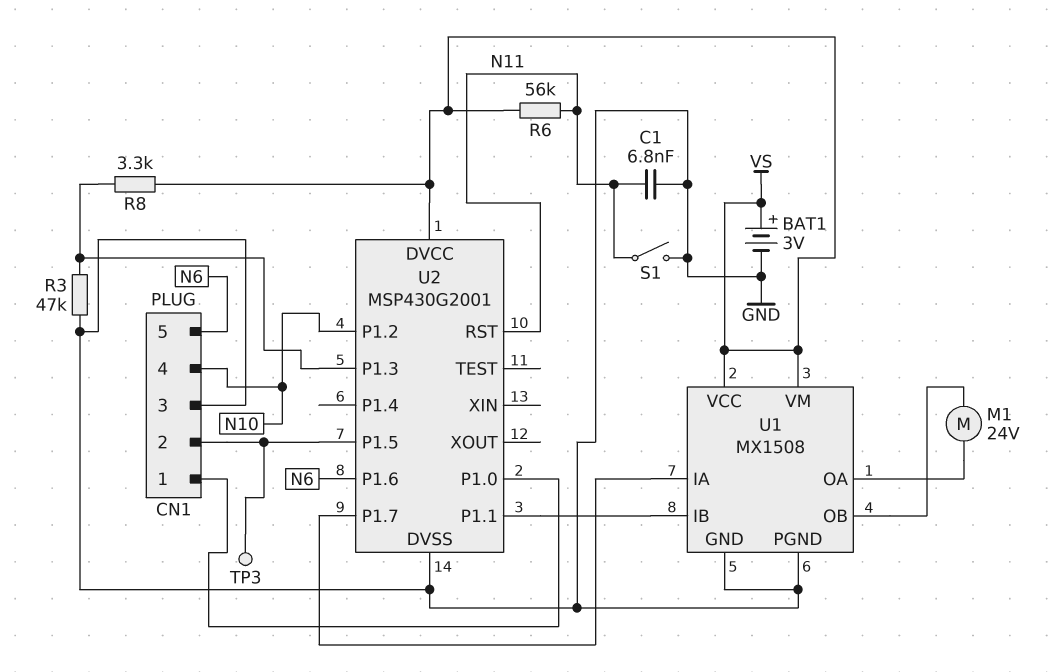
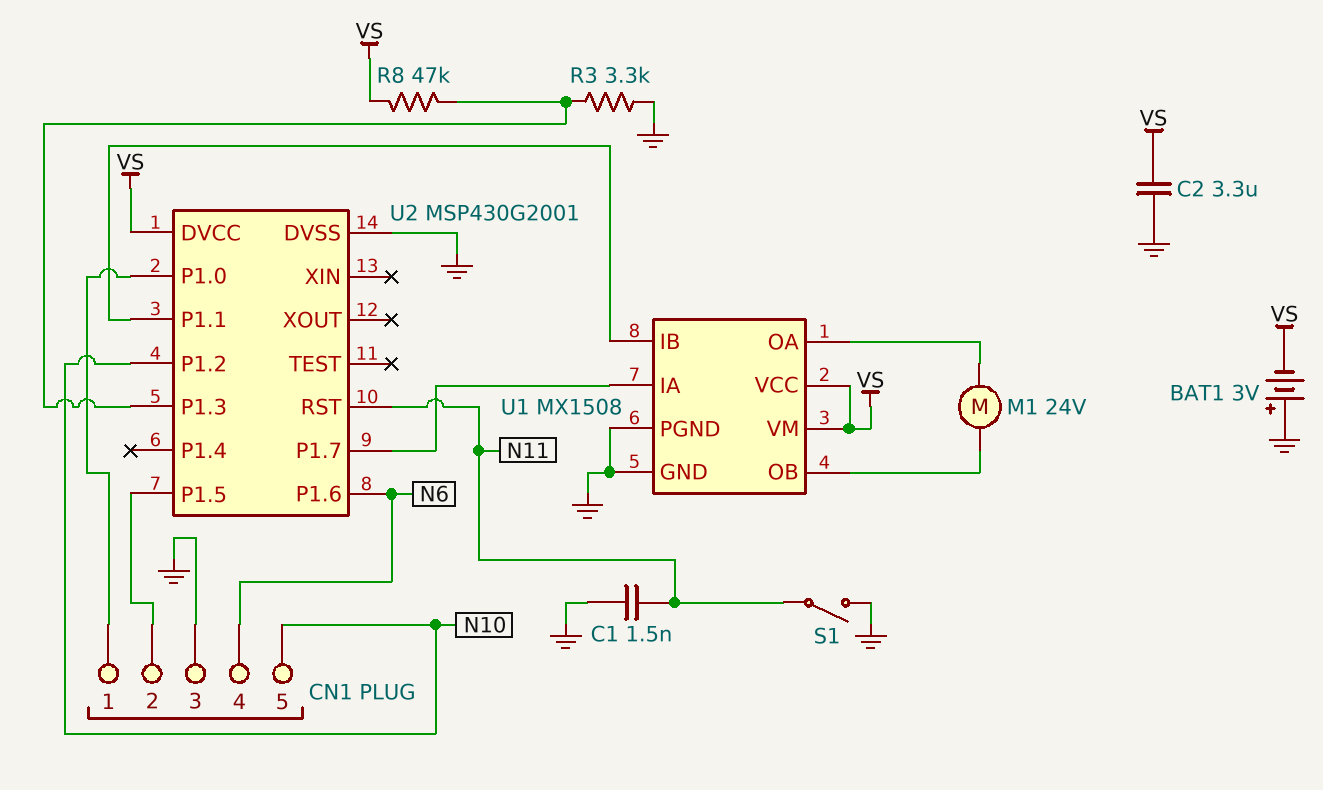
BAT1: 3V (plus VS, minus GND) -> 3V (plus GND, minus VS)
C1: 6.8nF (GND, N11) -> 1.5nF (GND, N11)
C2: none -> 3.3uF (GND, VS)
CN1 pin 4: N10 -> N6
CN1 pin 5: N6 -> N10
R3: 47k (GND, U2/P1.3) -> 3.3k (GND, U2/P1.3)
R6: 56k (N11, VS) -> none
R8: 3.3k (U2/P1.3, VS) -> 47k (U2/P1.3, VS)
TP3: test point (CN1/2) -> none

